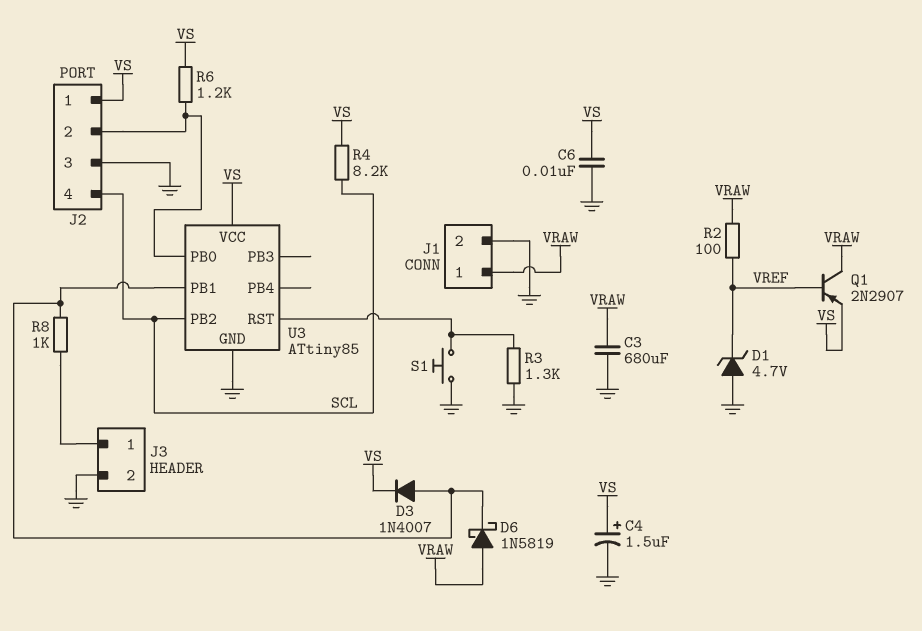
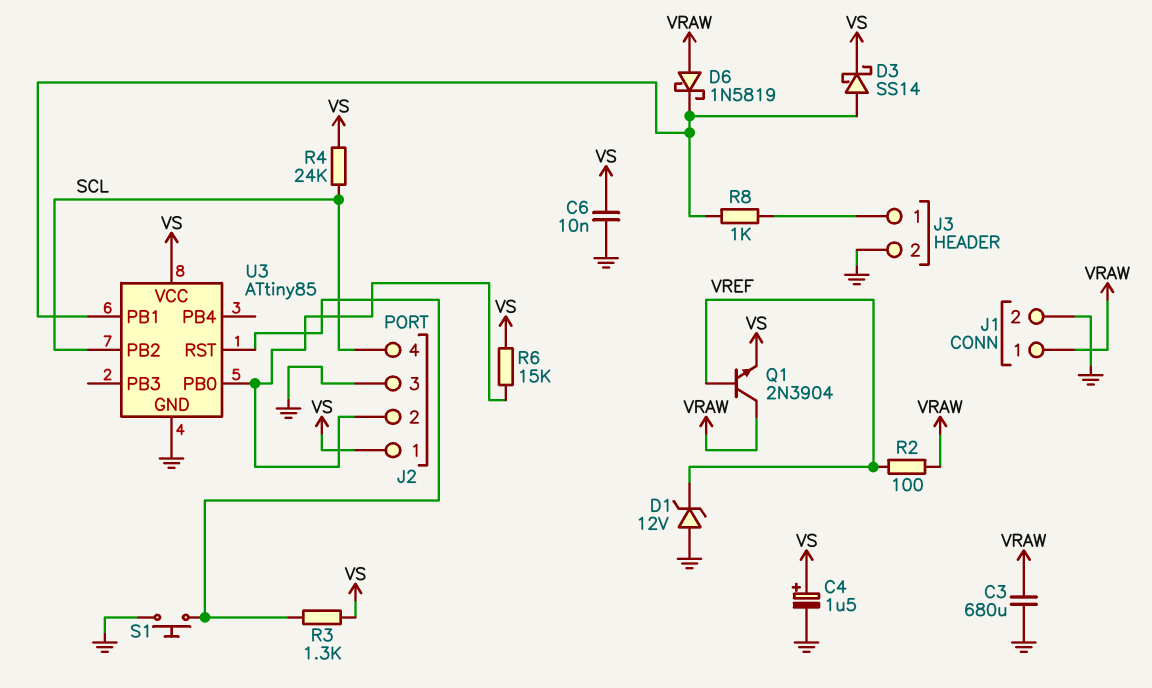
D1: zener 4.7V (A GND, K VREF) -> zener 12V (A GND, K VREF)
D3: diode 1N4007 (A U3/PB1, K VS) -> schottky SS14 (A U3/PB1, K VS)
Q1: PNP 2N2907 (B VREF, C VRAW, E VS) -> NPN 2N3904 (B VREF, C VRAW, E VS)
R3: 1.3k (GND, U3/RST) -> 1.3k (U3/RST, VS)
R4: 8.2k (SCL, VS) -> 24k (SCL, VS)
R6: 1.2k (J2/2, VS) -> 15k (J2/2, VS)

